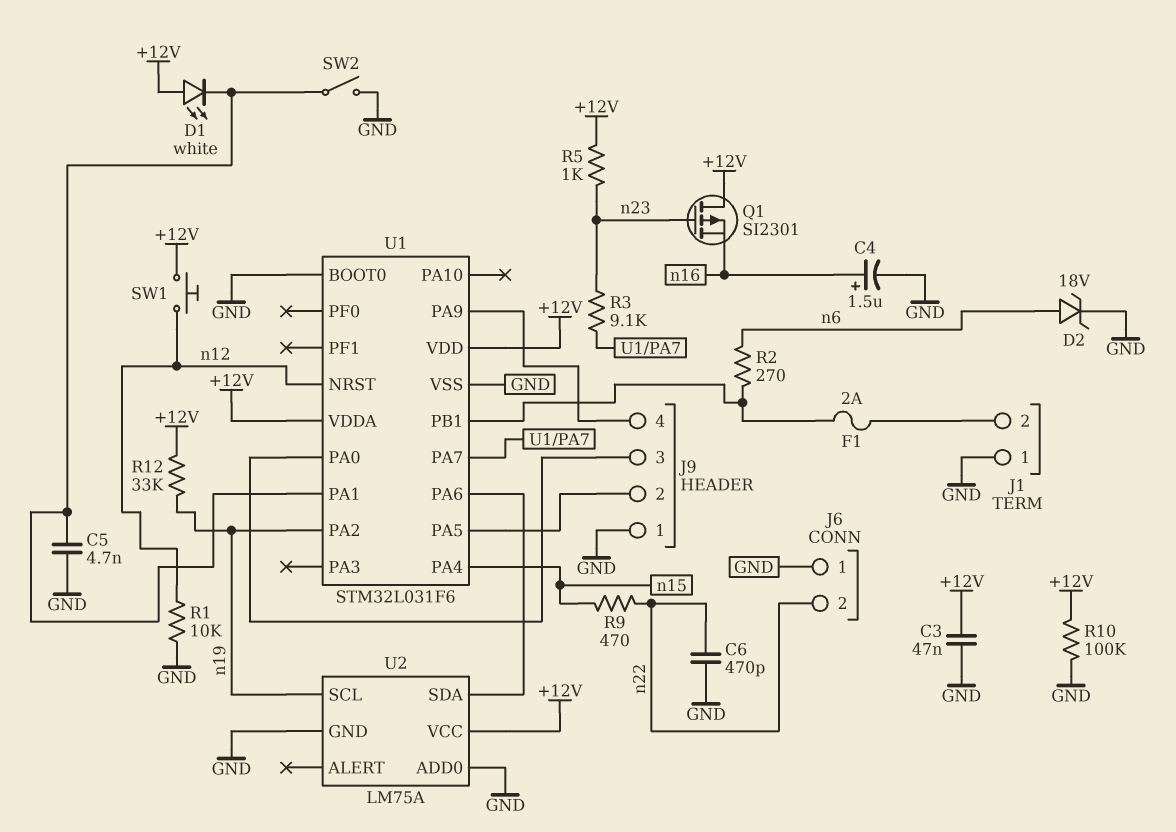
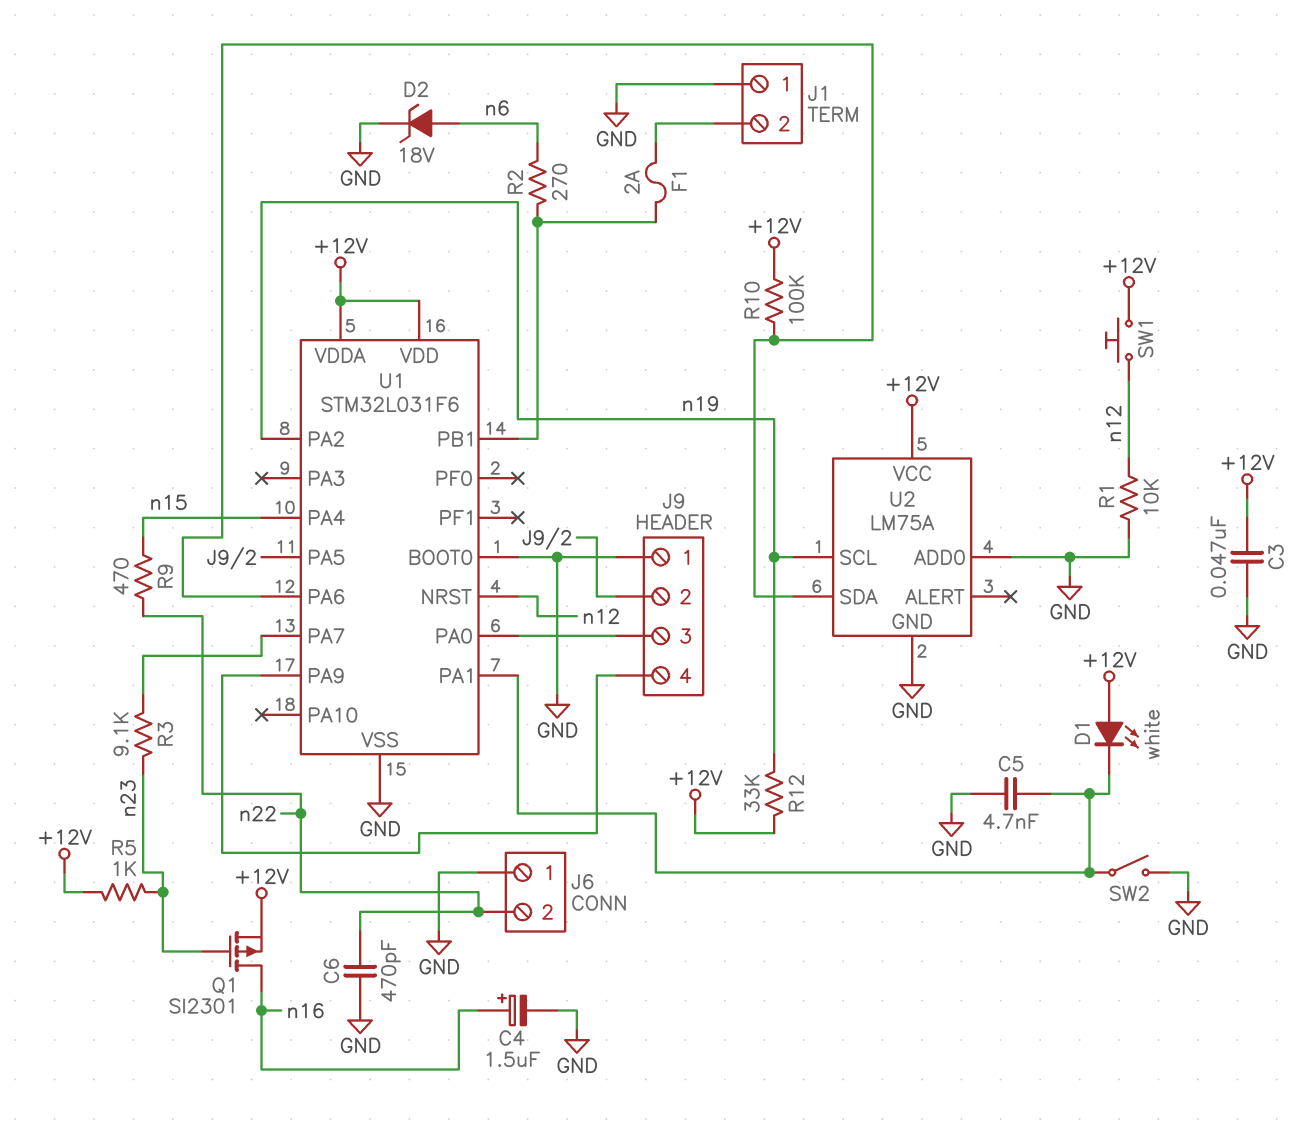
Q1: PMOS SI2301 (G n23, D +12V, S n16) -> PMOS SI2301 (G n23, D n16, S +12V)
R10: 100k (+12V, GND) -> 100k (+12V, U1/PA6)

